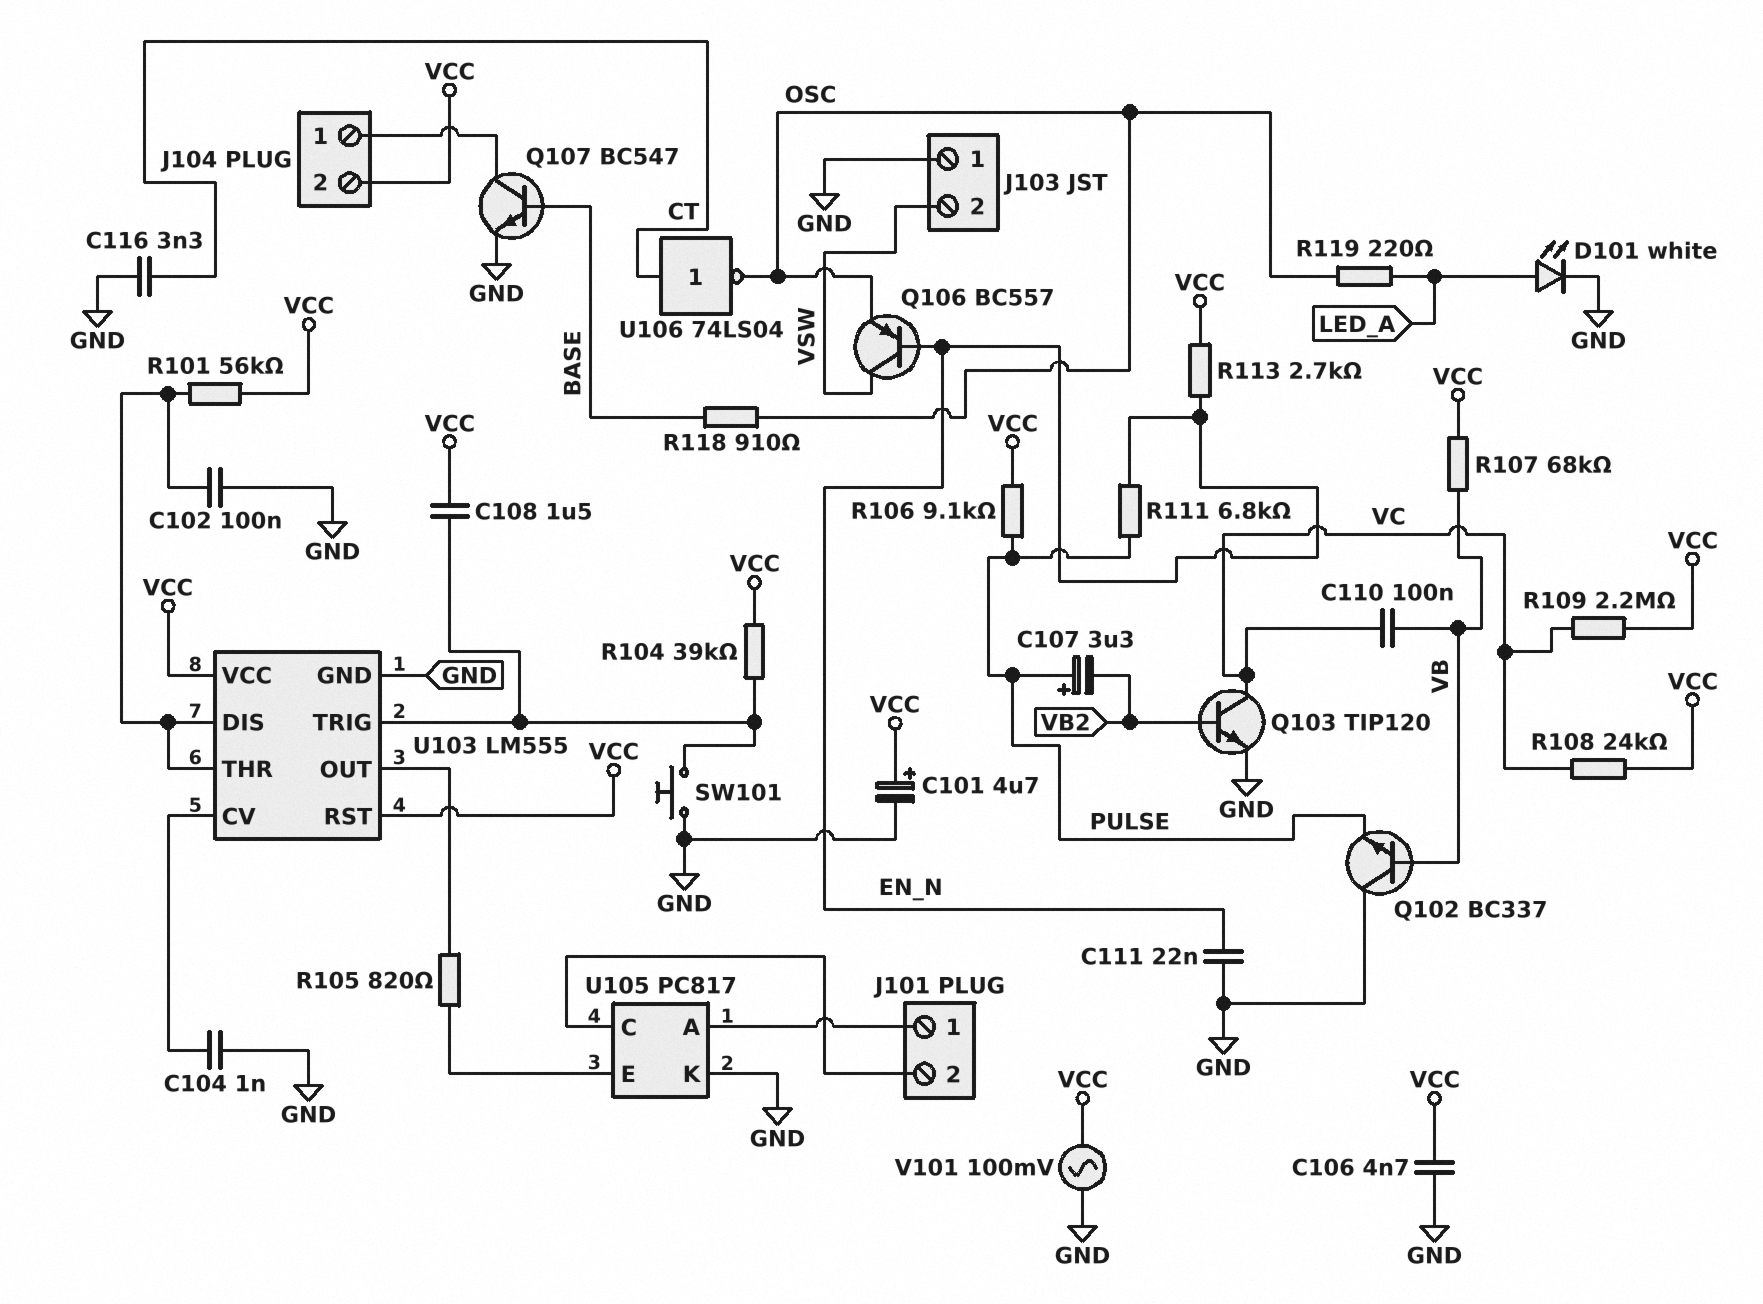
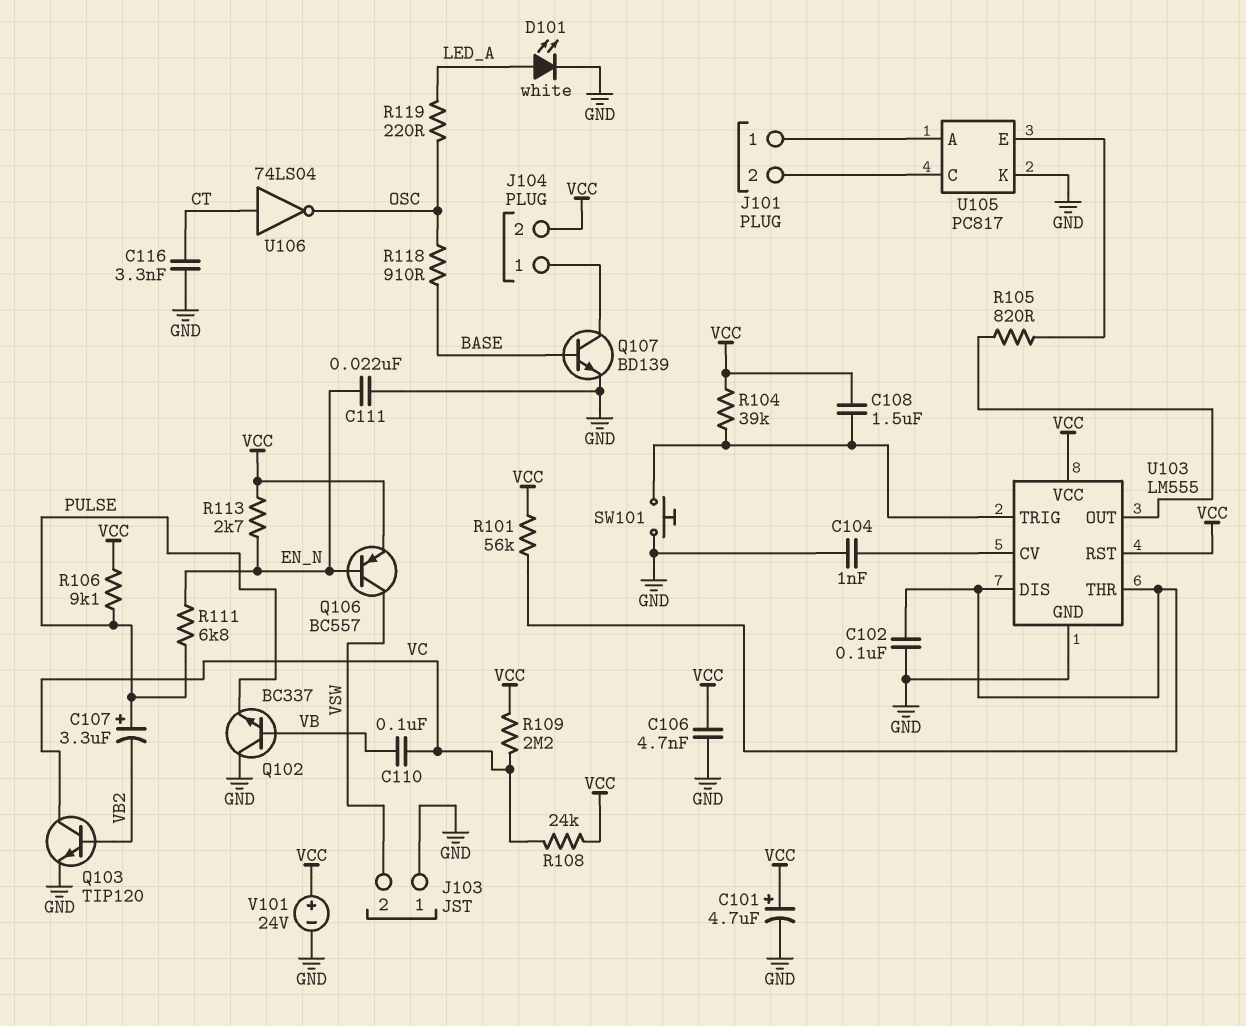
Q106: PNP BC557 (B EN_N, C VSW, E OSC) -> PNP BC557 (B EN_N, C VSW, E VCC)
Q107: NPN BC547 (B BASE, C J104/1, E GND) -> NPN BD139 (B BASE, C J104/1, E GND)
R107: 68k (VB, VCC) -> none
V101: AC 100mV (GND, VCC) -> 24V (plus VCC, minus GND)

